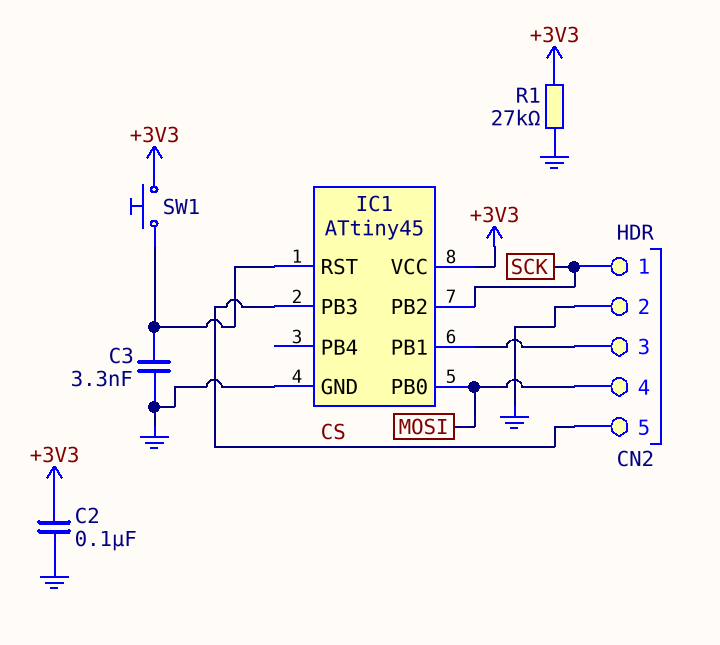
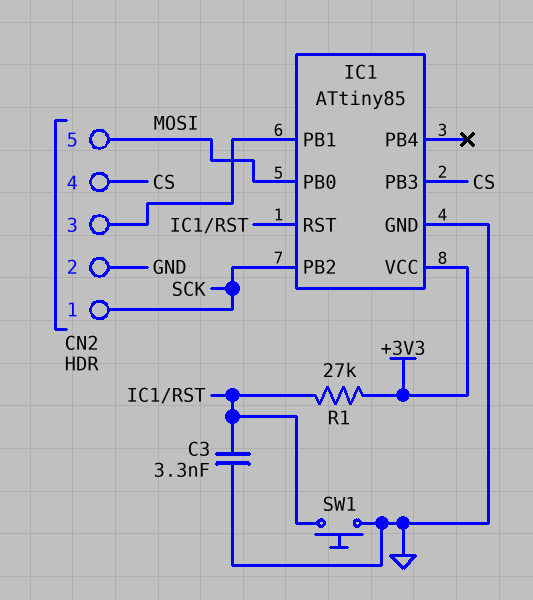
C2: 100nF (+3V3, GND) -> none
CN2 pin 4: MOSI -> CS
CN2 pin 5: CS -> MOSI
IC1: ATtiny45 -> ATtiny85
R1: 27k (+3V3, GND) -> 27k (+3V3, IC1/RST)
SW1: button (+3V3, IC1/RST) -> button (GND, IC1/RST)

